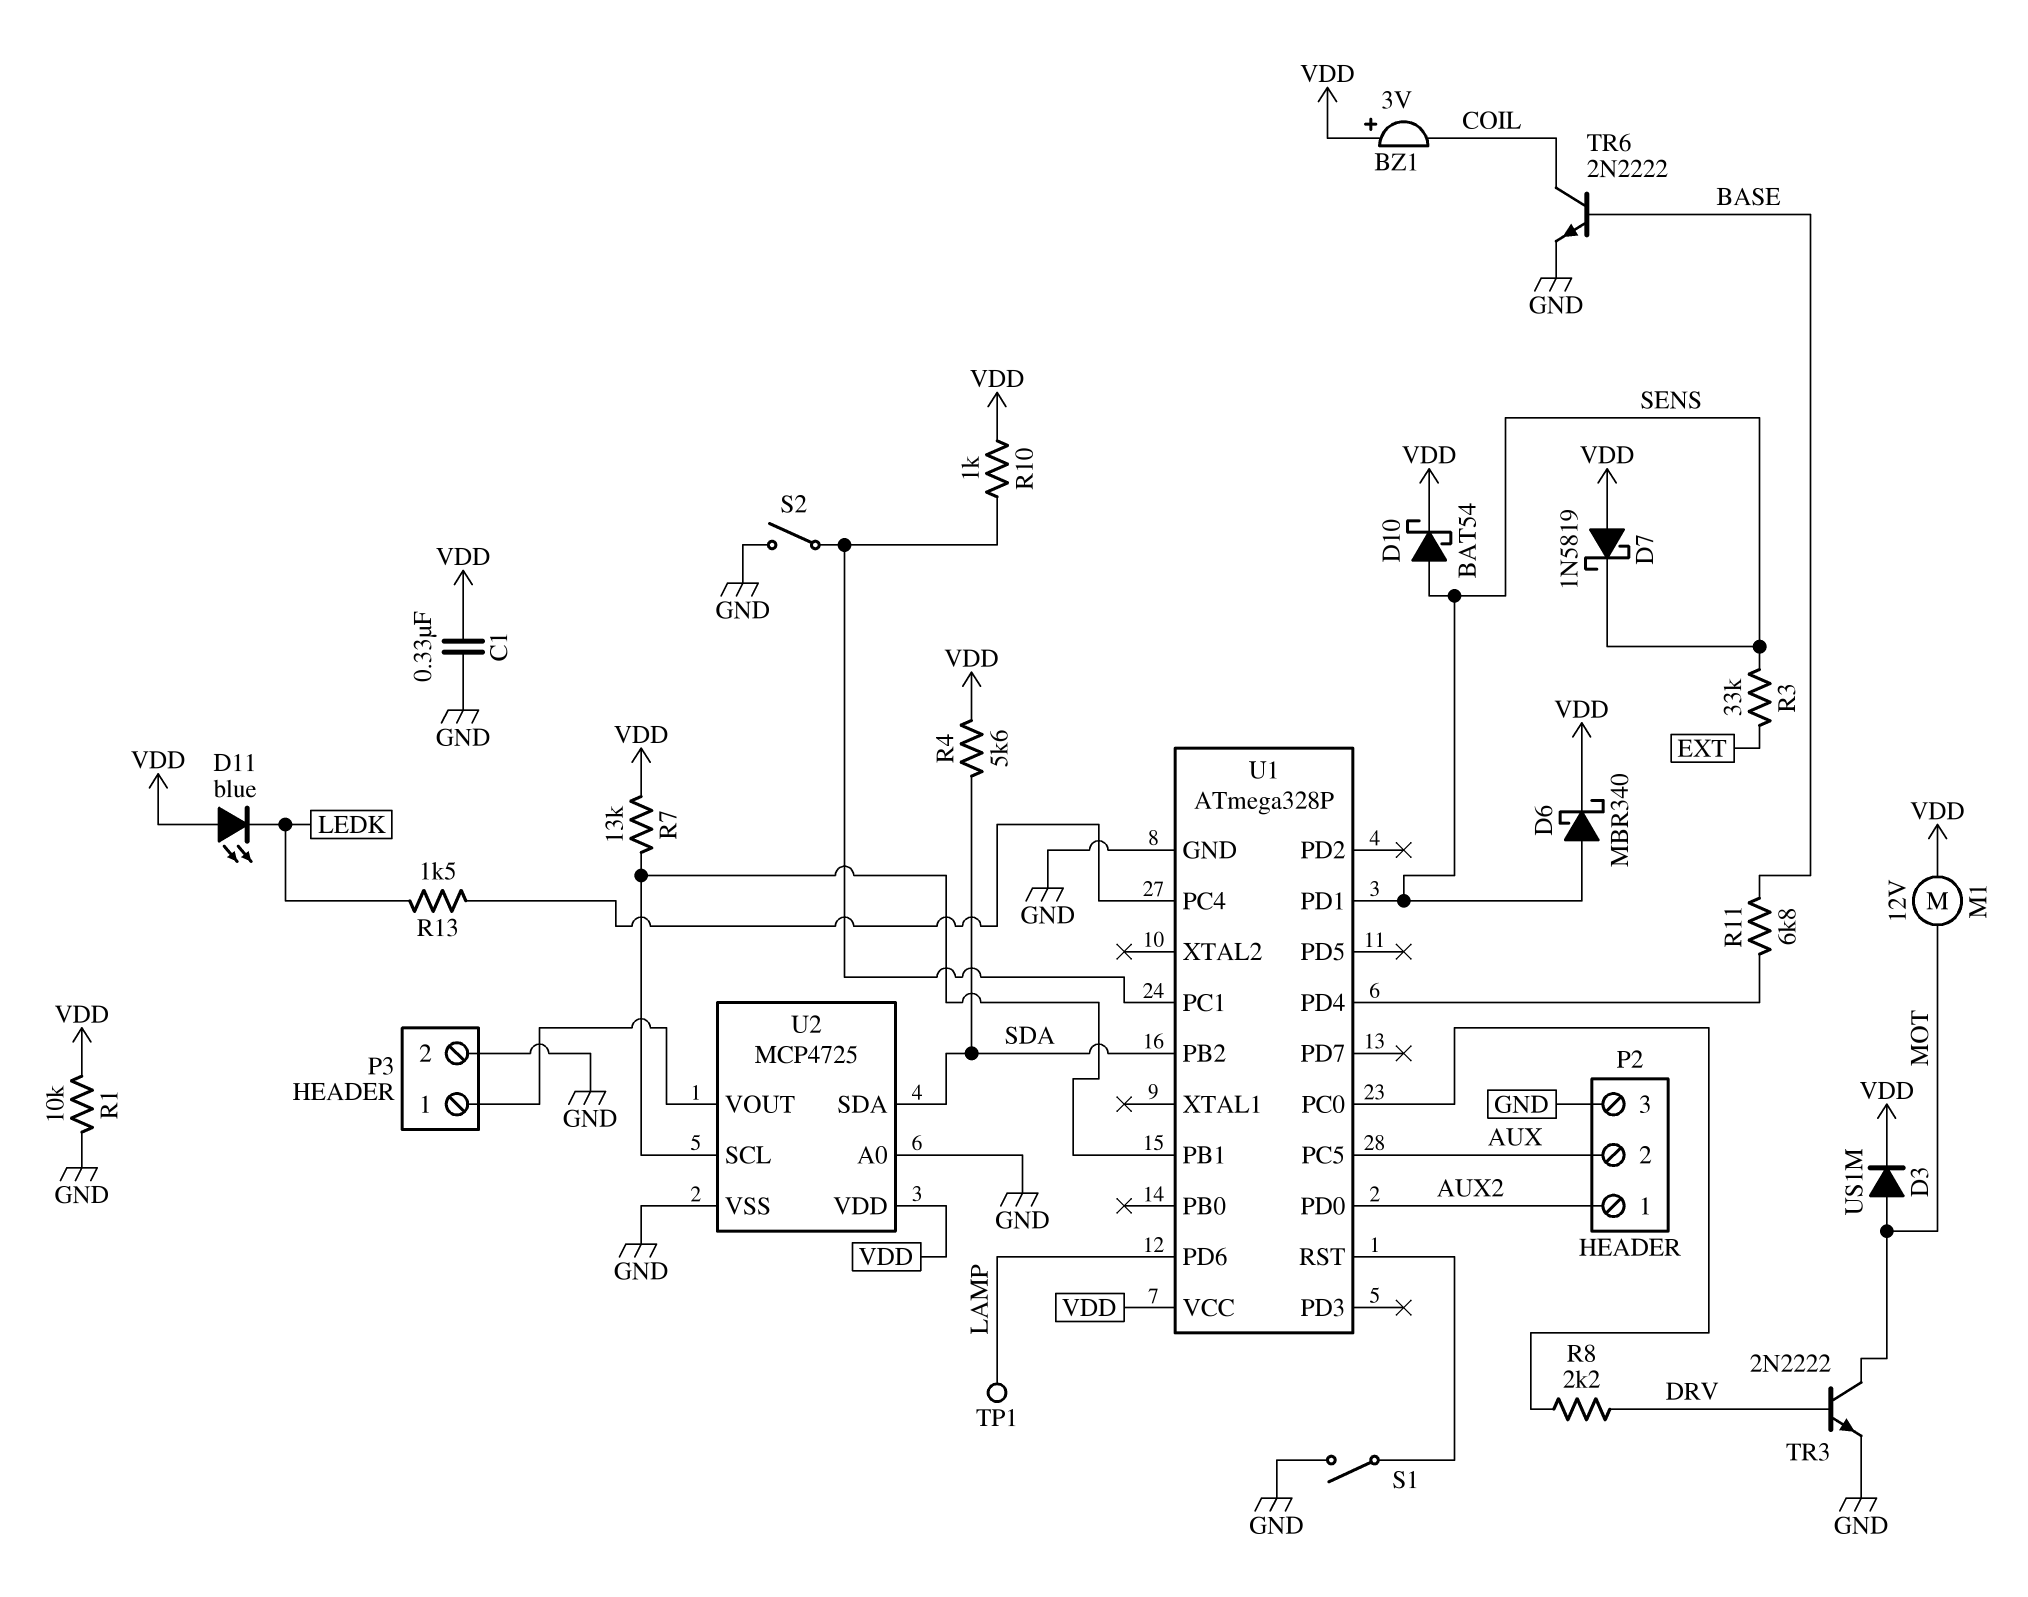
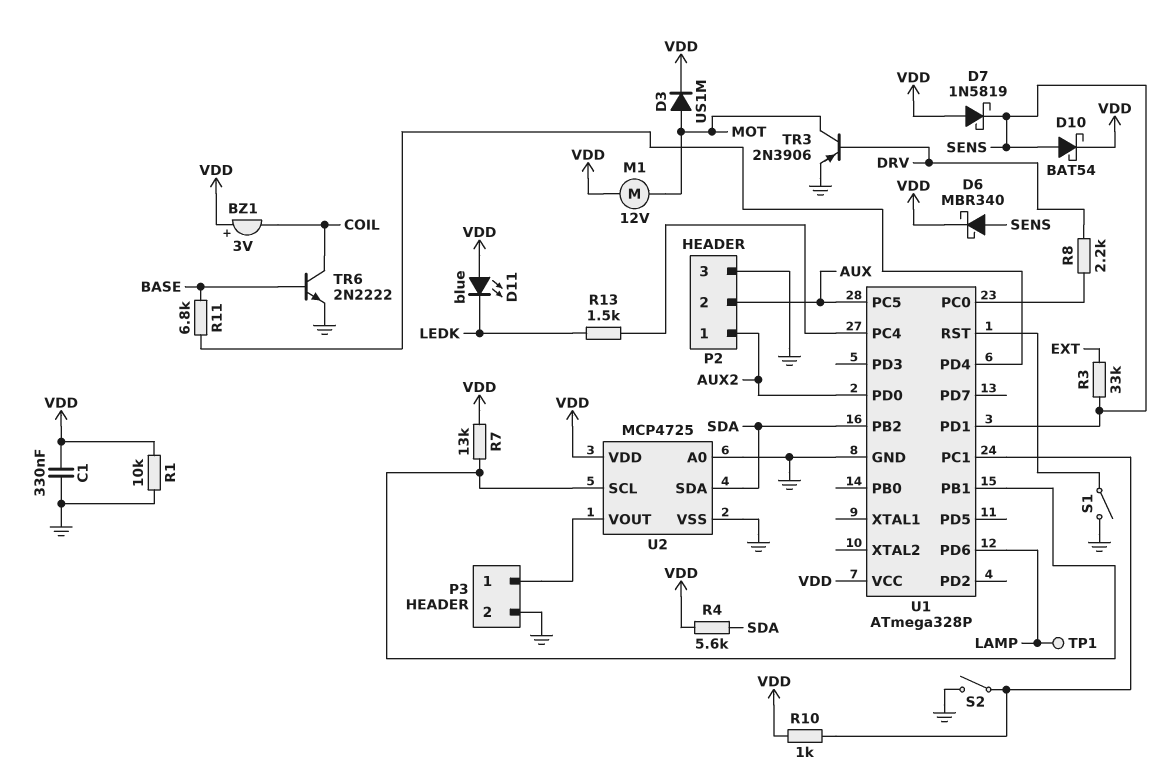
TR3: NPN 2N2222 (B DRV, C MOT, E GND) -> PNP 2N3906 (B DRV, C MOT, E GND)

